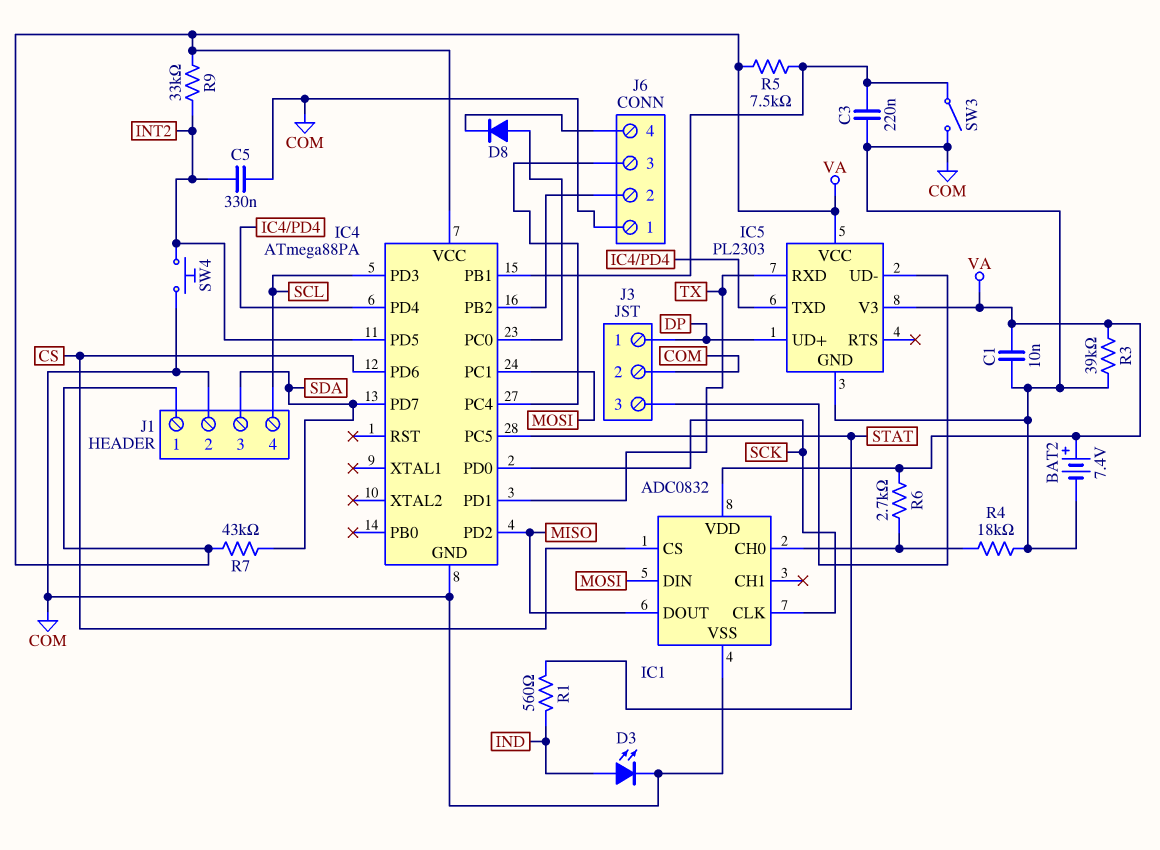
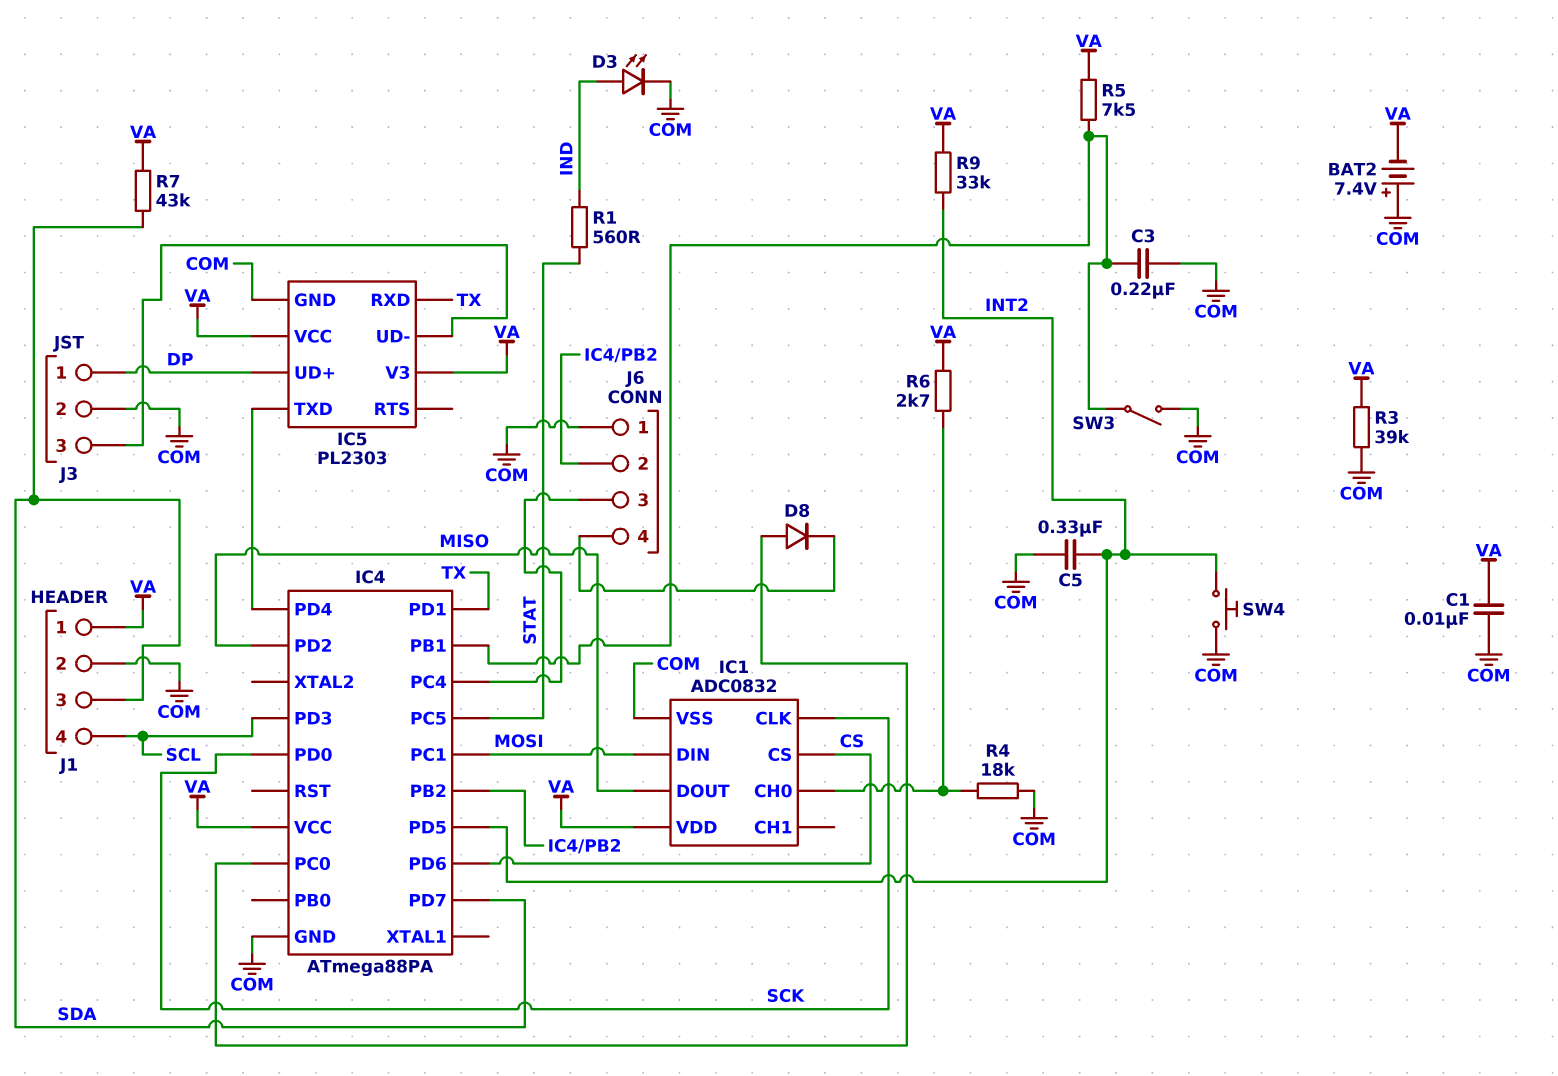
BAT2: 7.4V (plus VA, minus COM) -> 7.4V (plus COM, minus VA)

